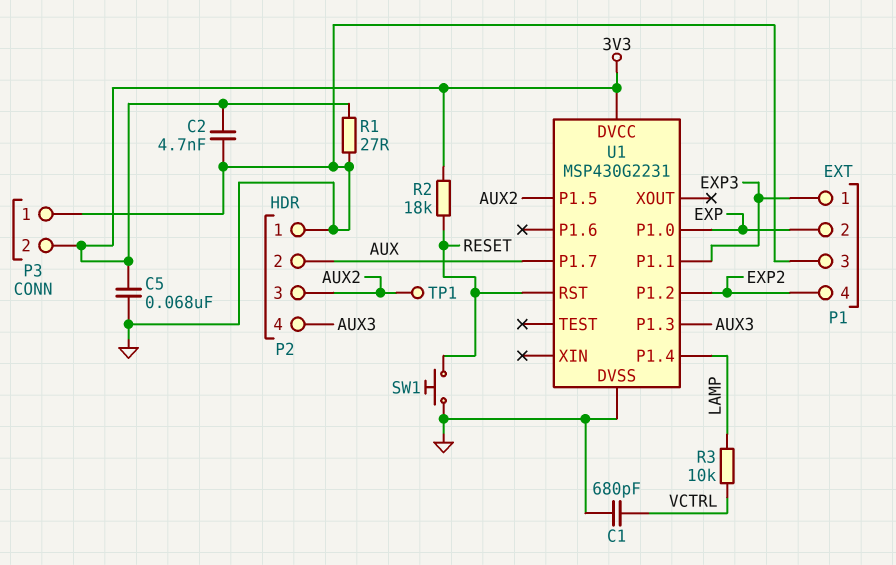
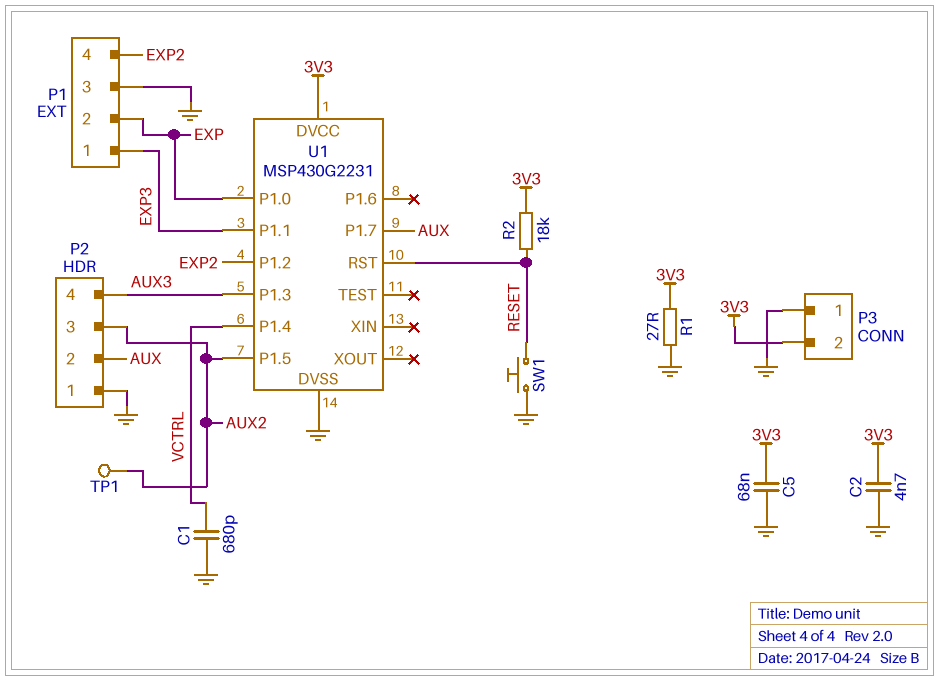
R3: 10k (LAMP, VCTRL) -> none
U1 pin P1.4: LAMP -> VCTRL

